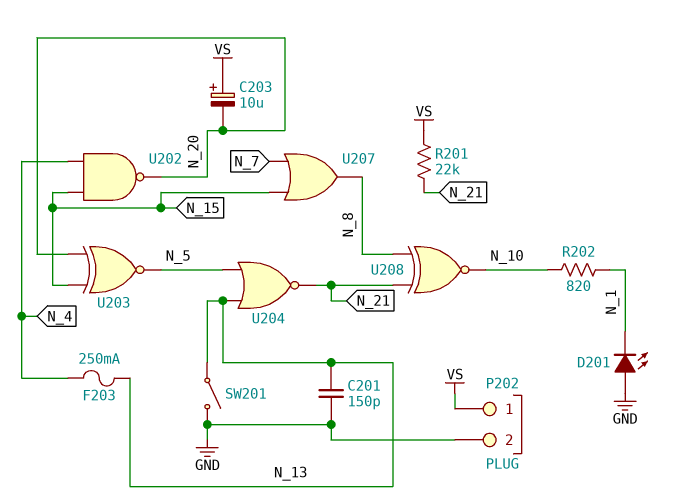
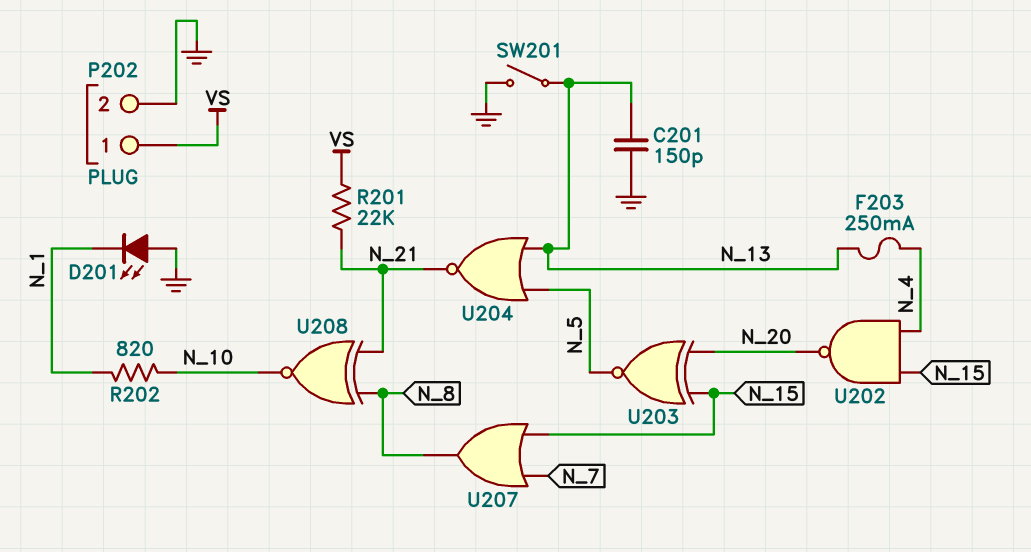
C203: 10uF (plus VS, minus N_20) -> none

